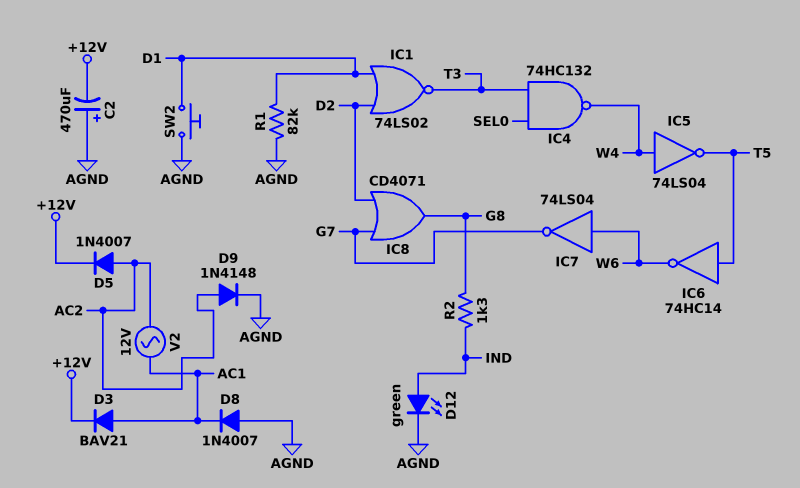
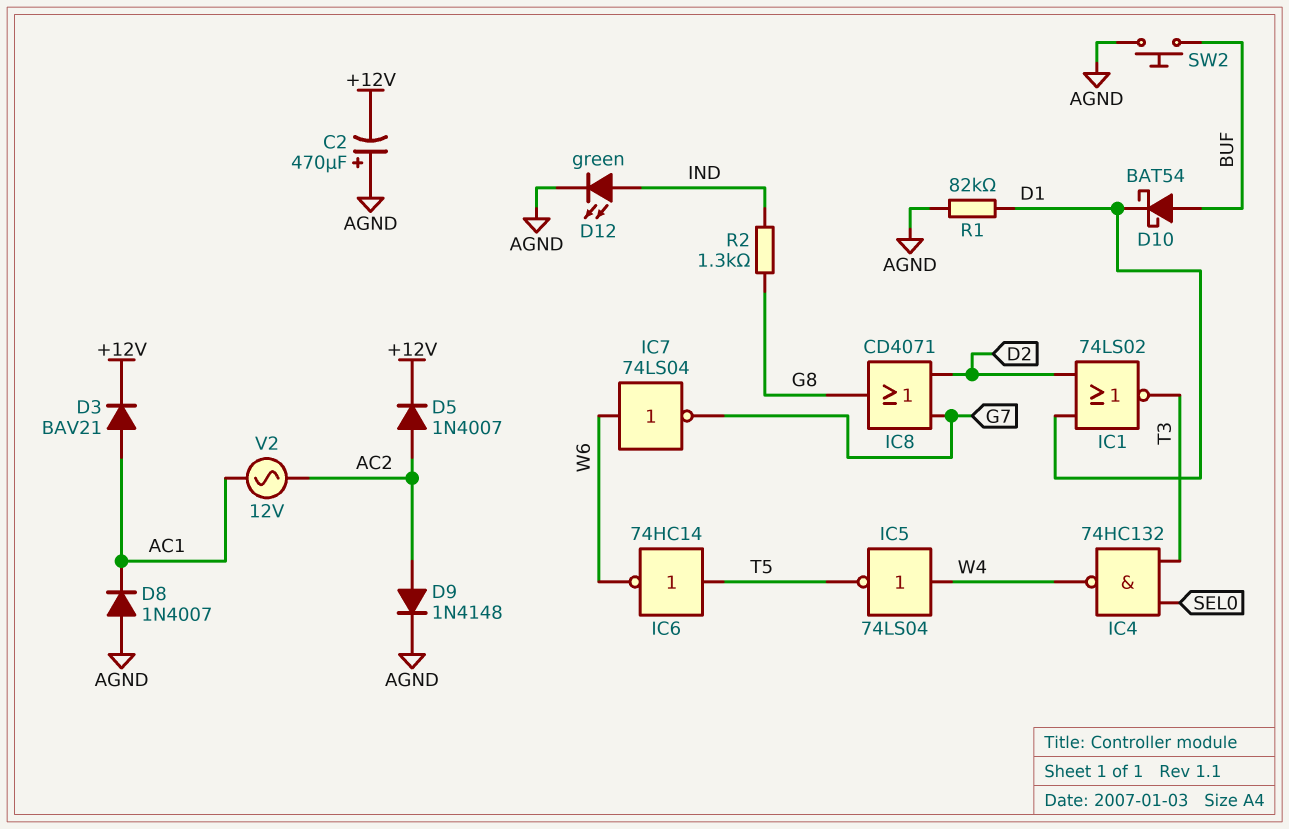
D10: none -> schottky BAT54 (A BUF, K D1)
SW2: button (AGND, D1) -> button (AGND, BUF)

